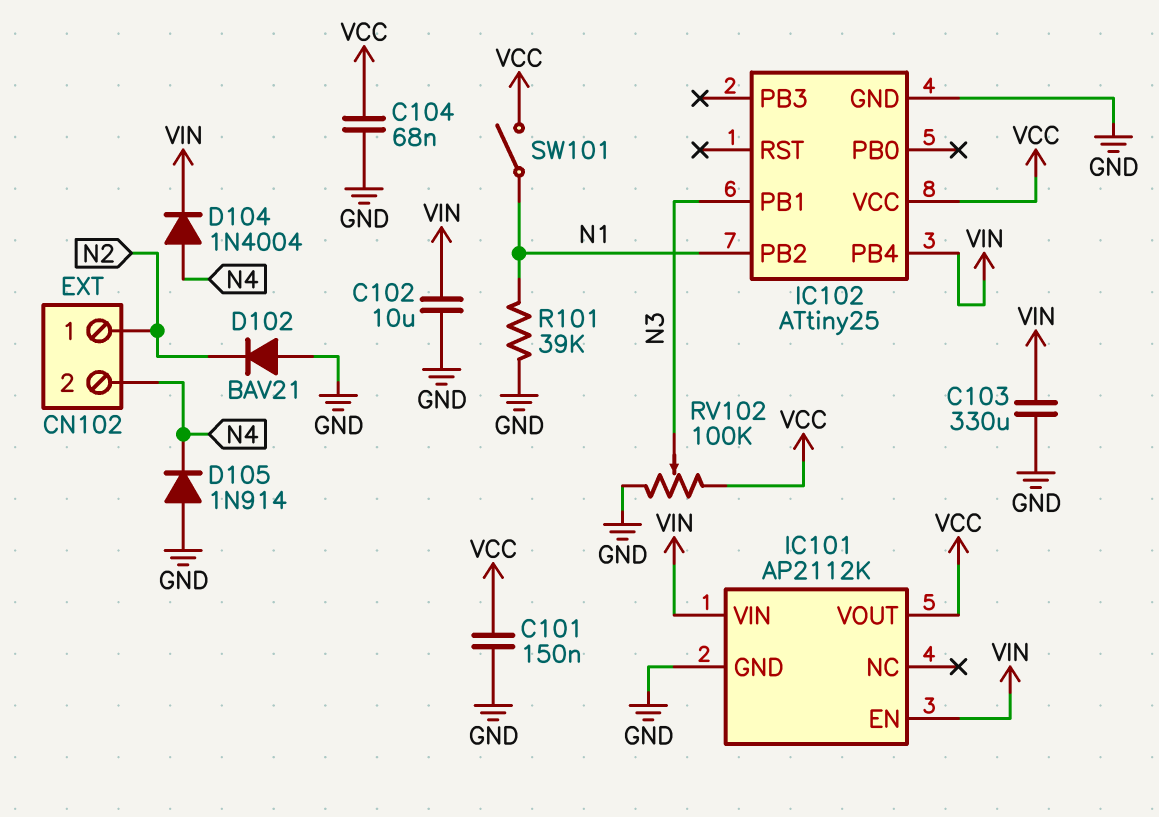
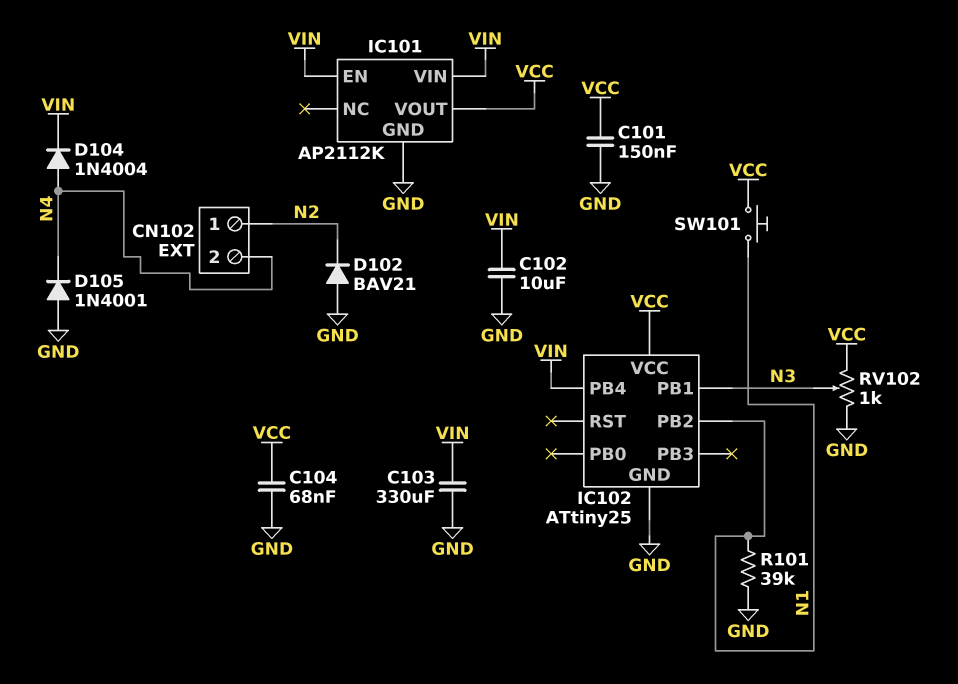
D105: diode 1N914 (A GND, K N4) -> diode 1N4001 (A GND, K N4)
RV102: 100k (GND, VCC, wiper N3) -> 1k (GND, VCC, wiper N3)
SW101: switch (N1, VCC) -> button (N1, VCC)

